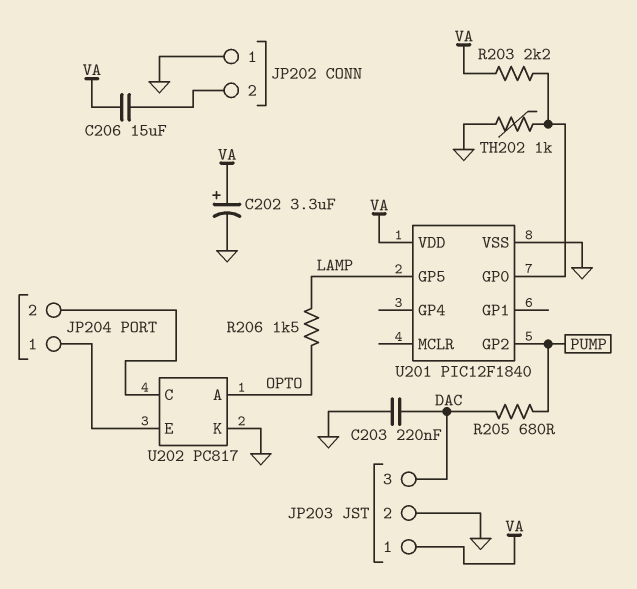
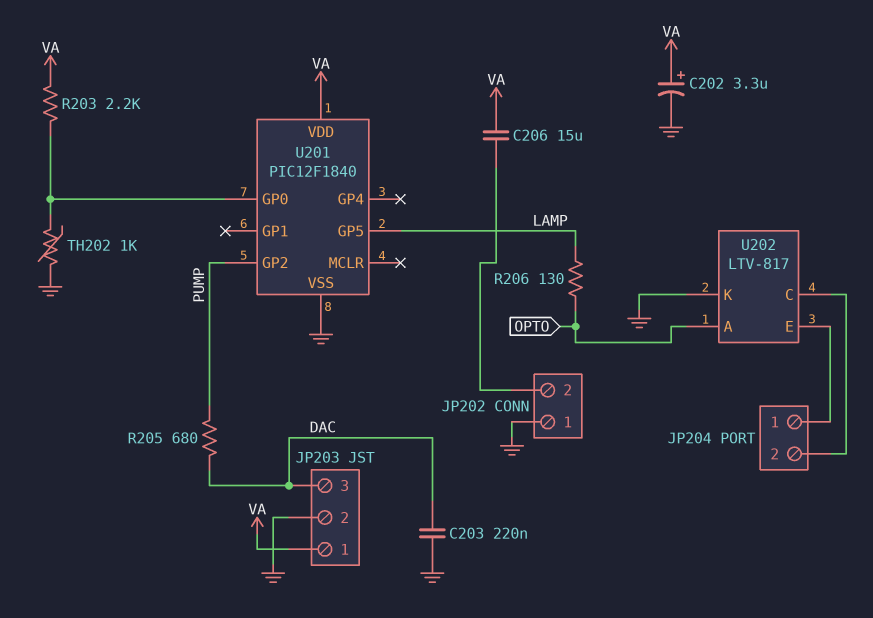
R206: 1.5k (LAMP, OPTO) -> 130 (LAMP, OPTO)
U202: PC817 -> LTV-817

